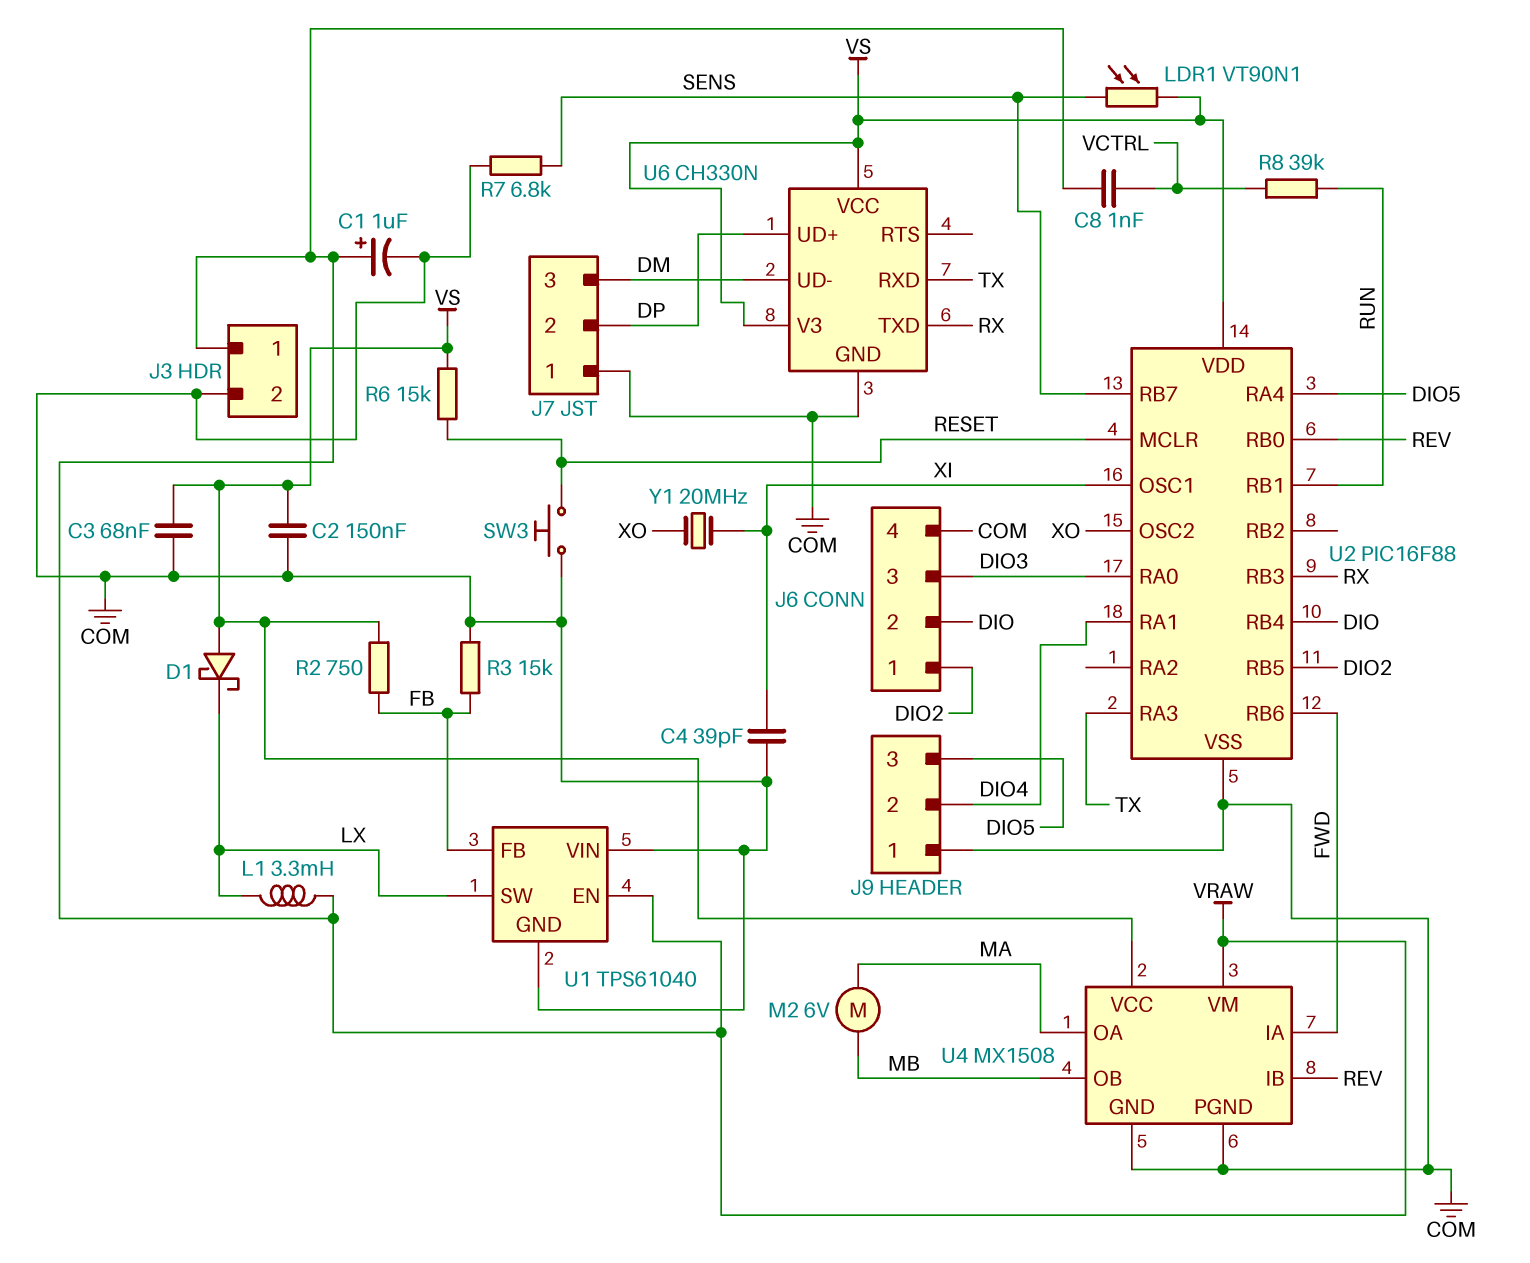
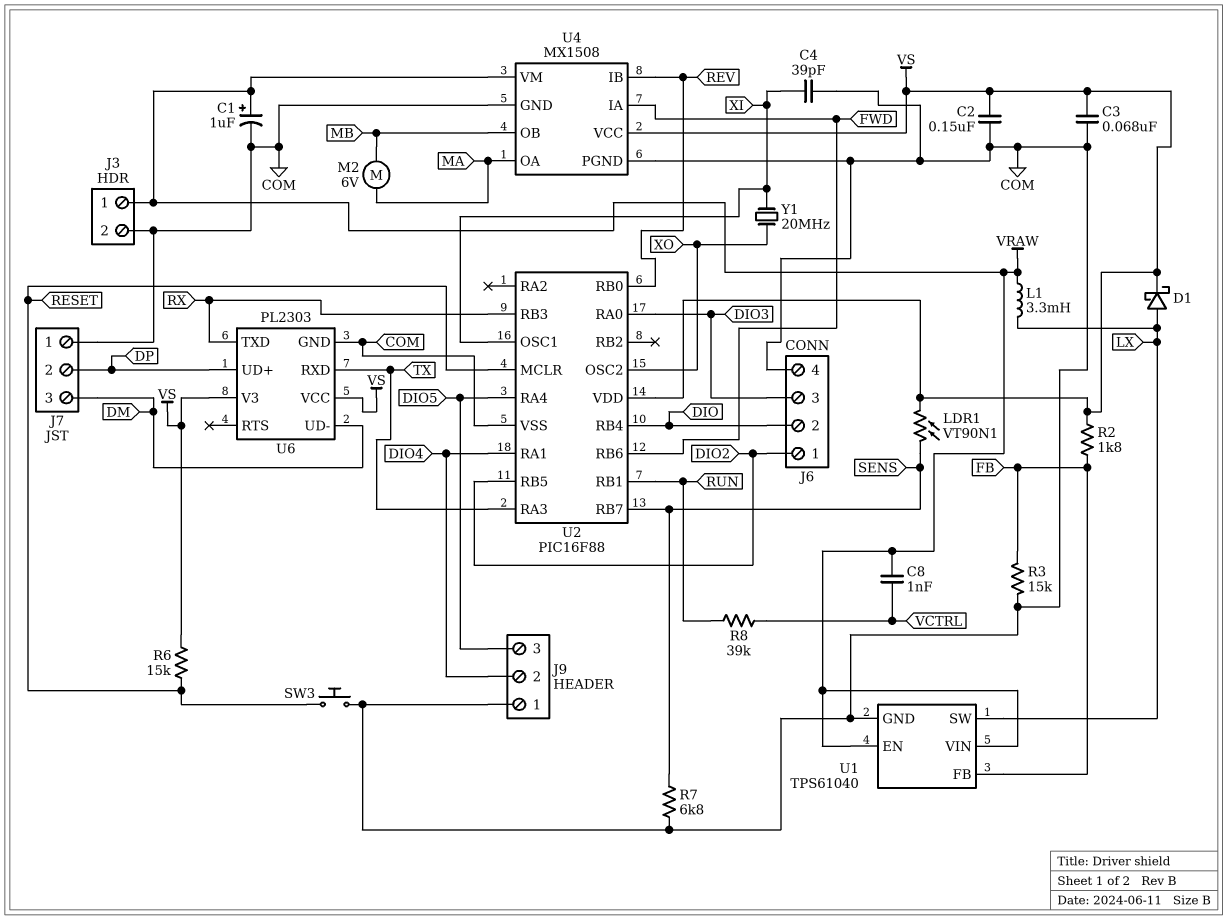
D1: schottky (A VS, K LX) -> schottky (A LX, K VS)
R2: 750 (FB, VS) -> 1.8k (FB, VS)
U1 pin VIN: COM -> VRAW
U6: CH330N -> PL2303

